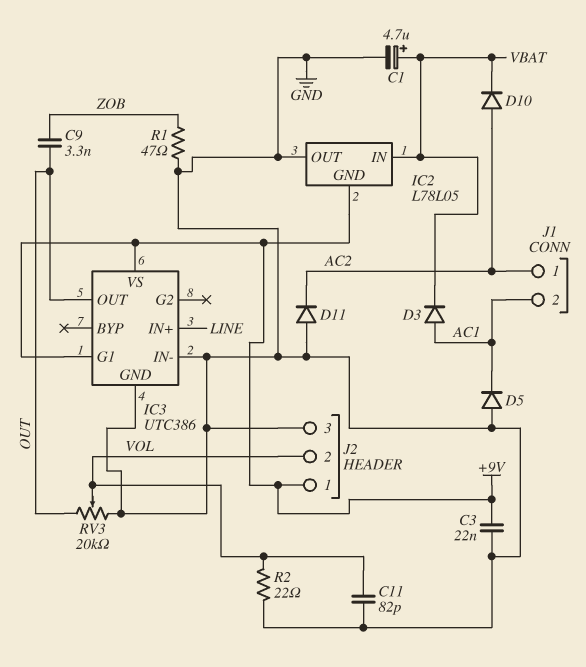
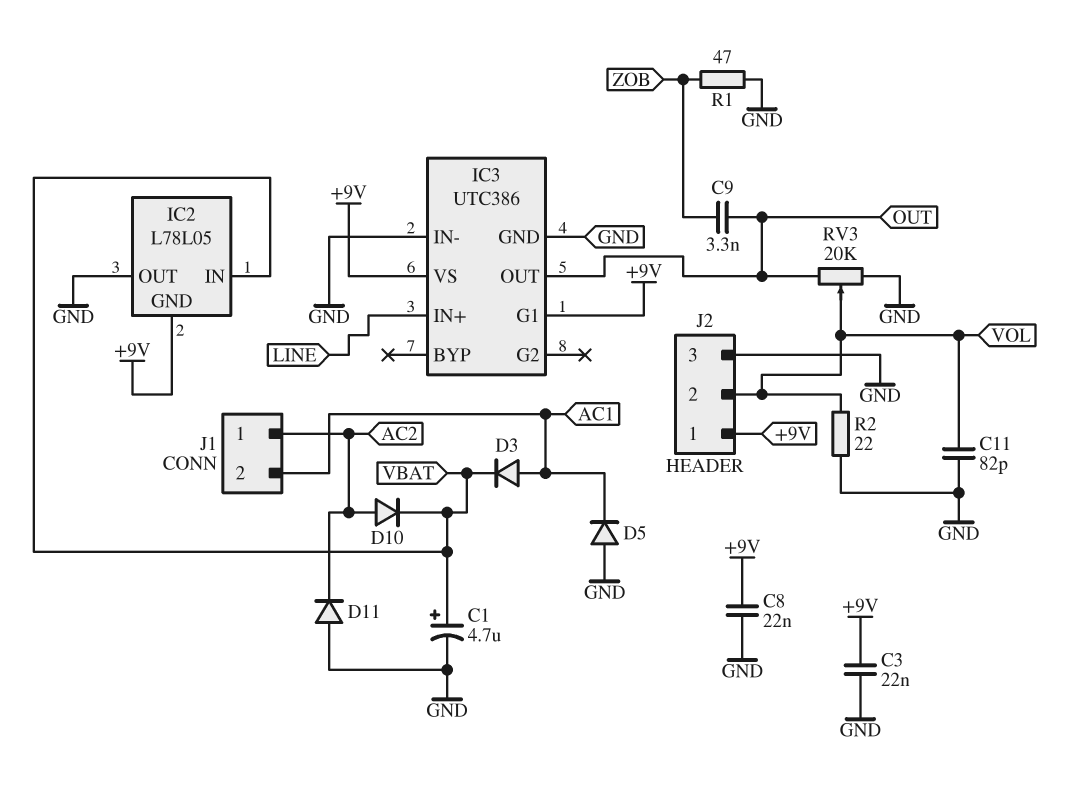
C8: none -> 22nF (+9V, GND)

